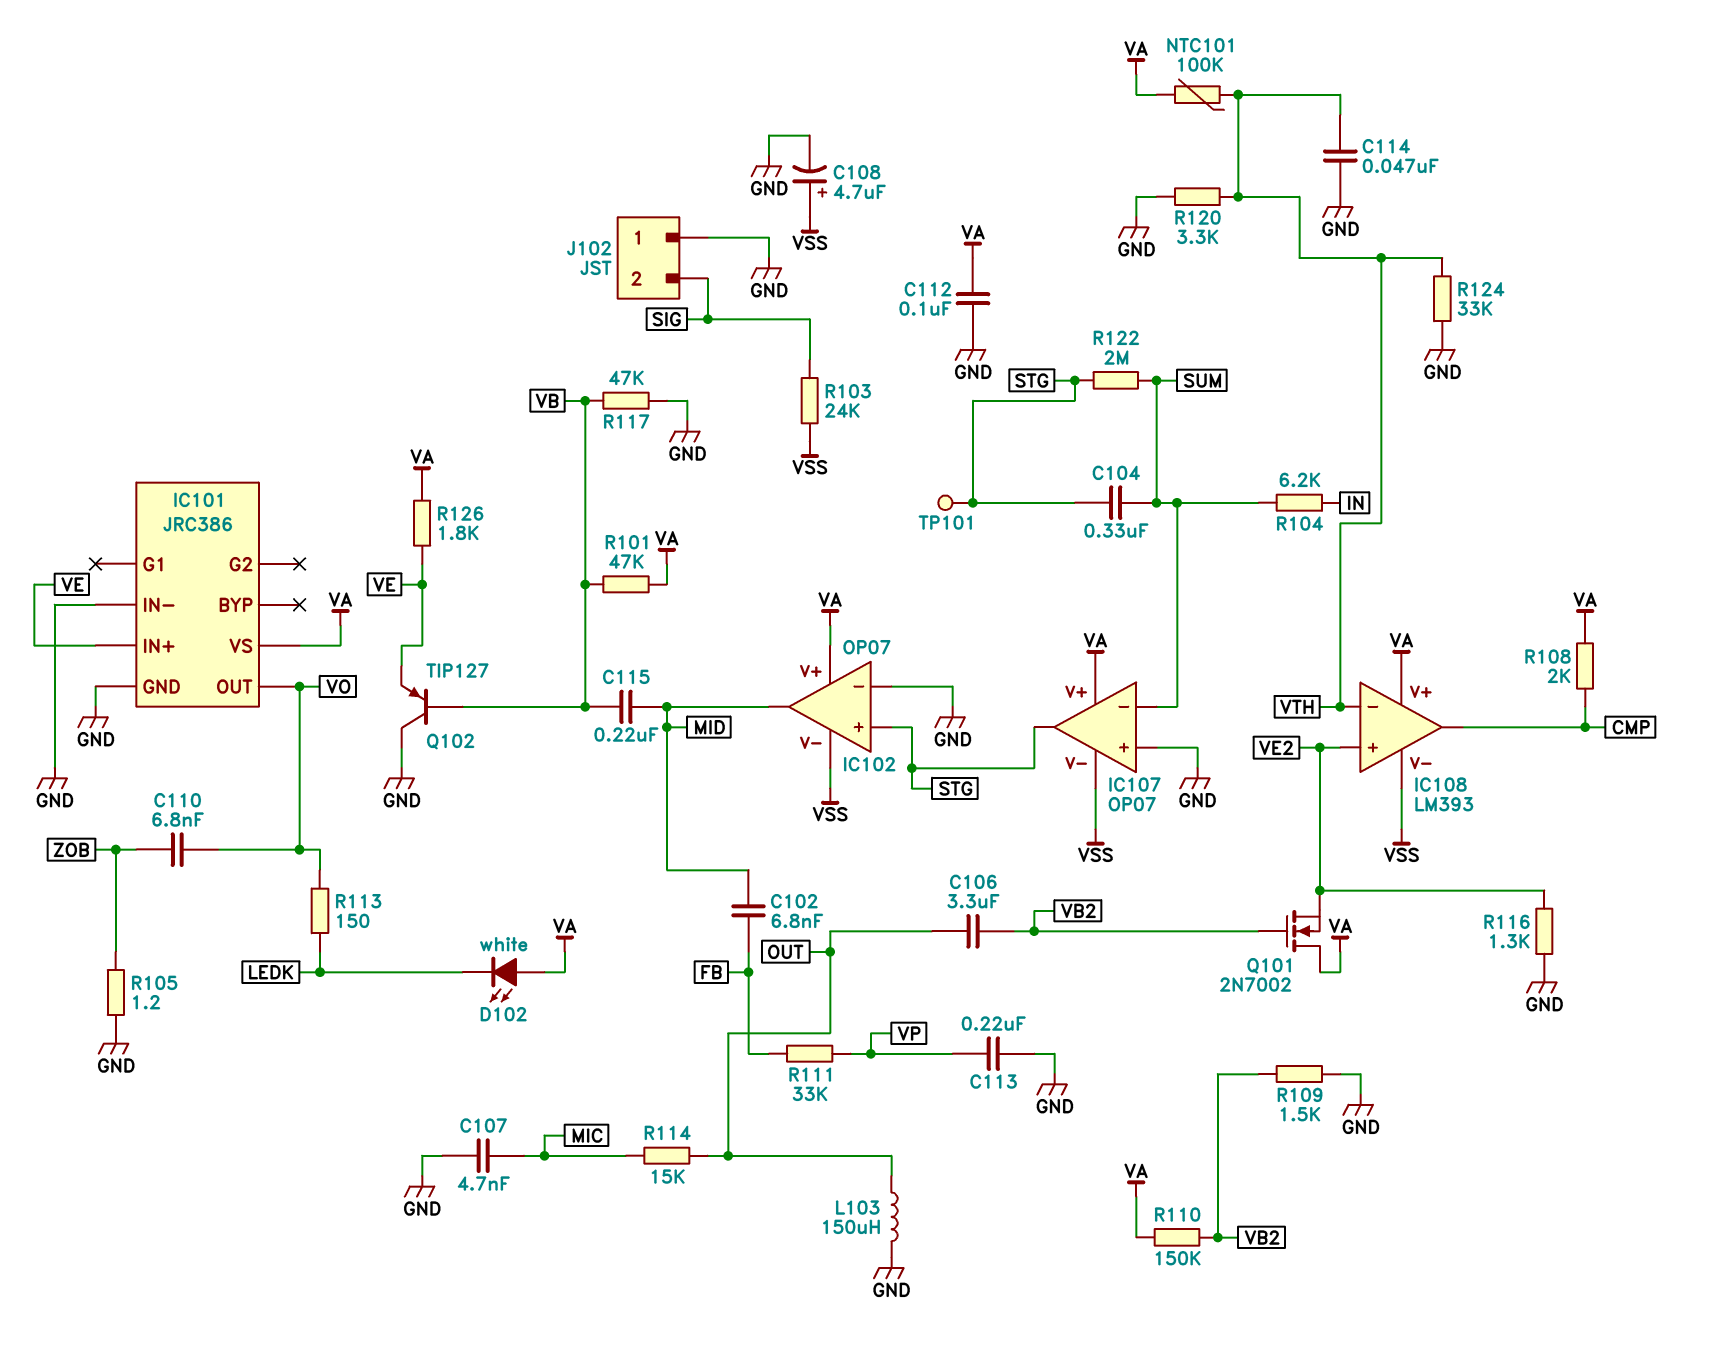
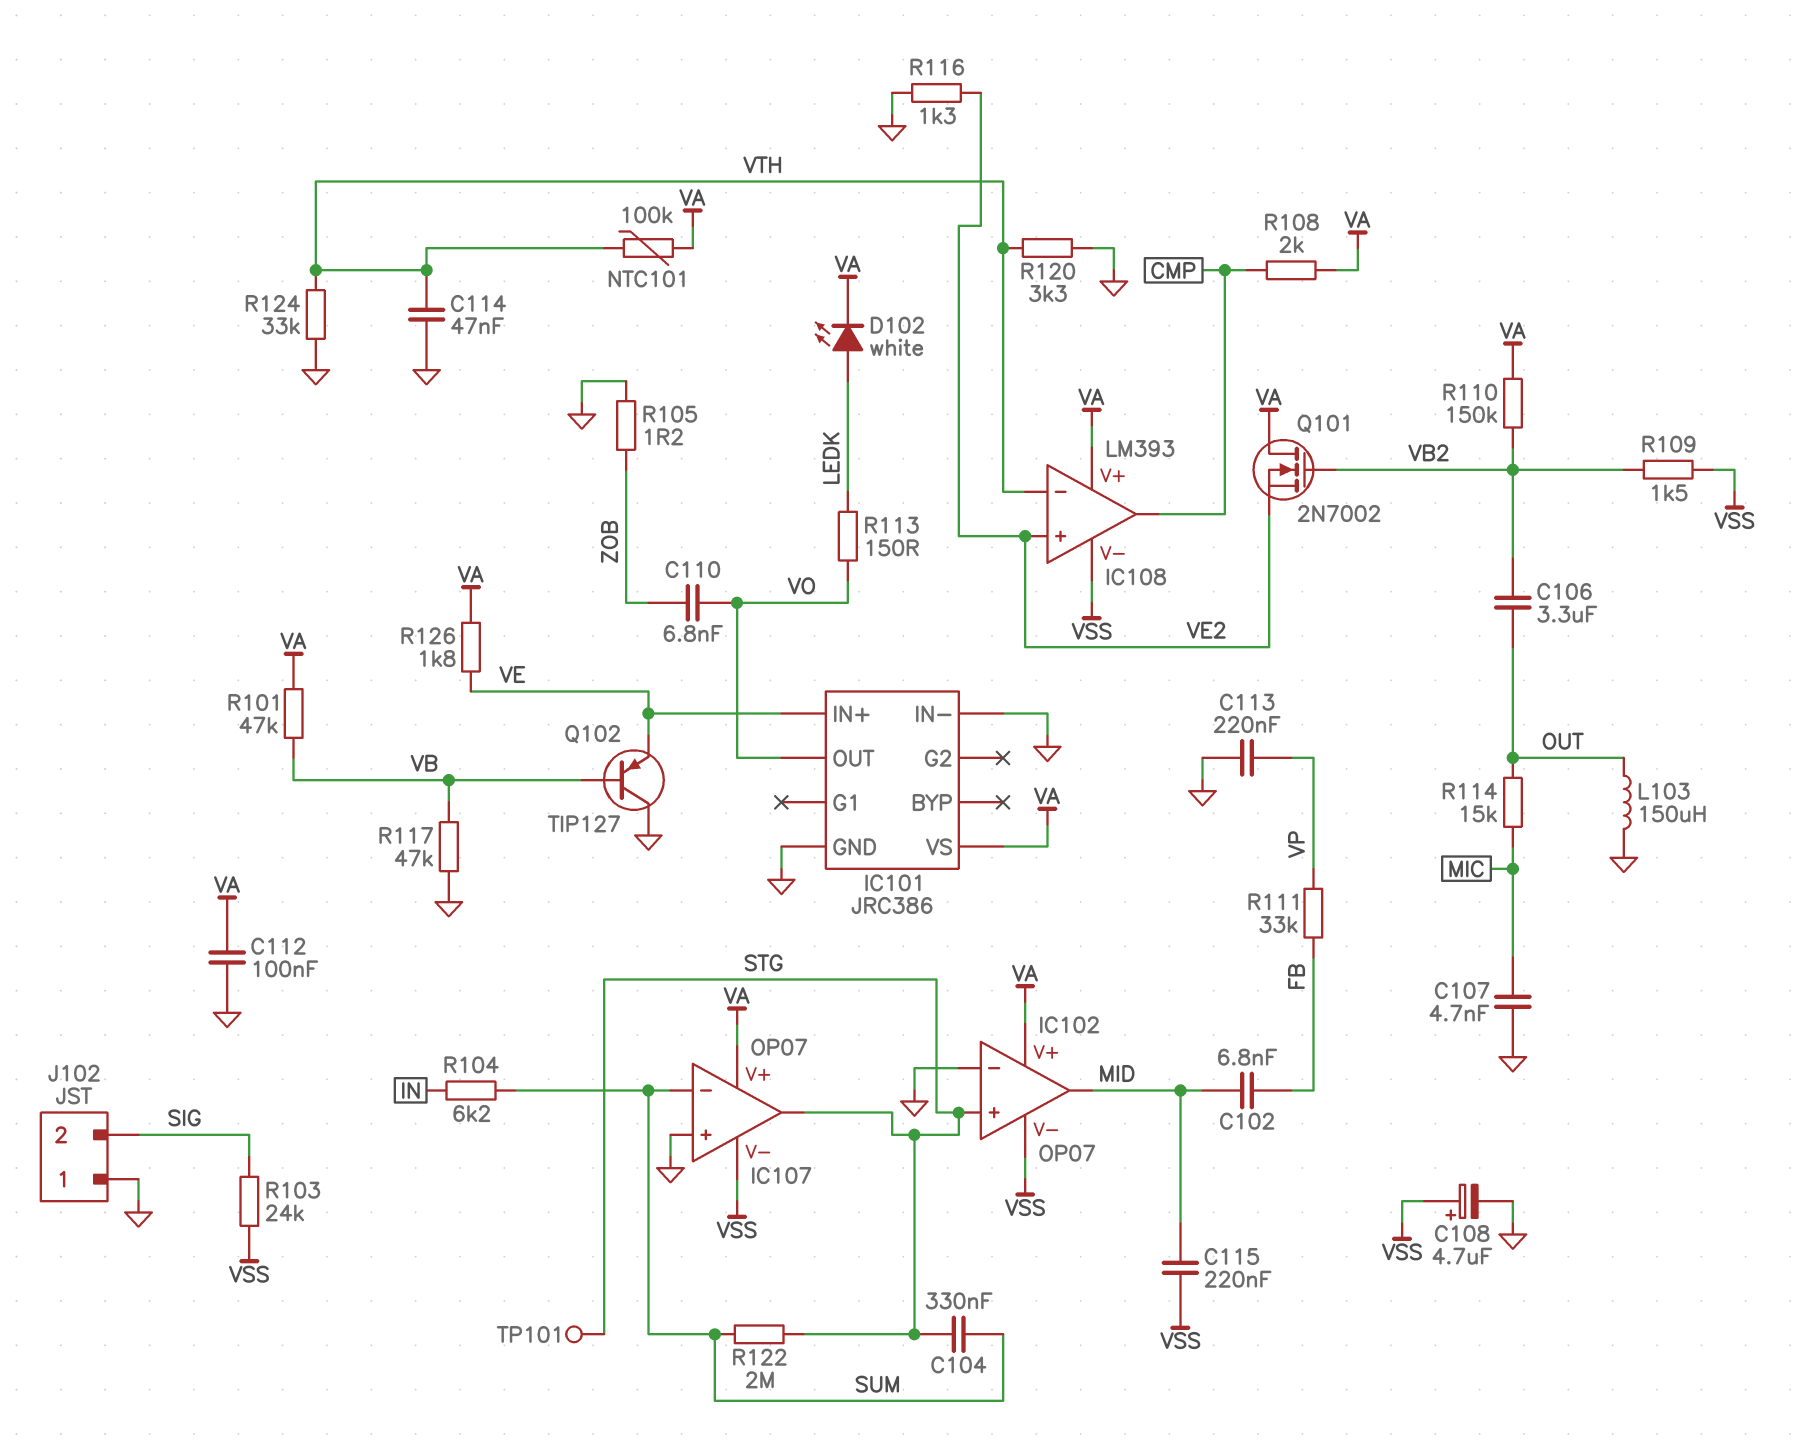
C115: 220nF (MID, VB) -> 220nF (MID, VSS)
D102: LED white (A VA, K LEDK) -> LED white (A LEDK, K VA)
R109: 1.5k (GND, VB2) -> 1.5k (VB2, VSS)

